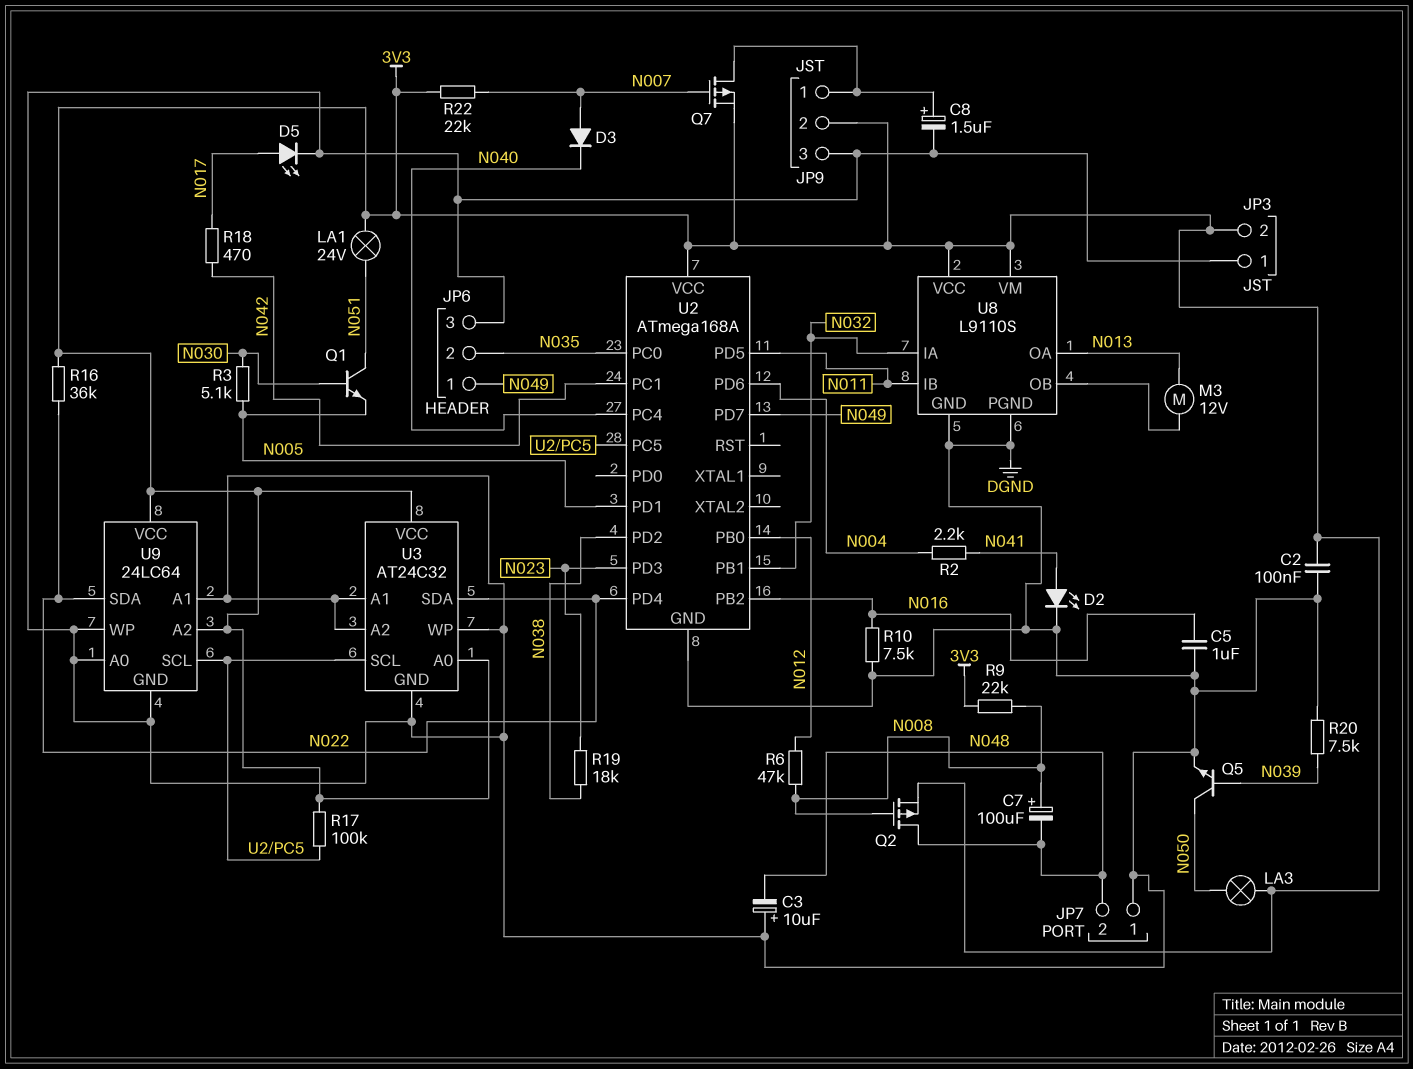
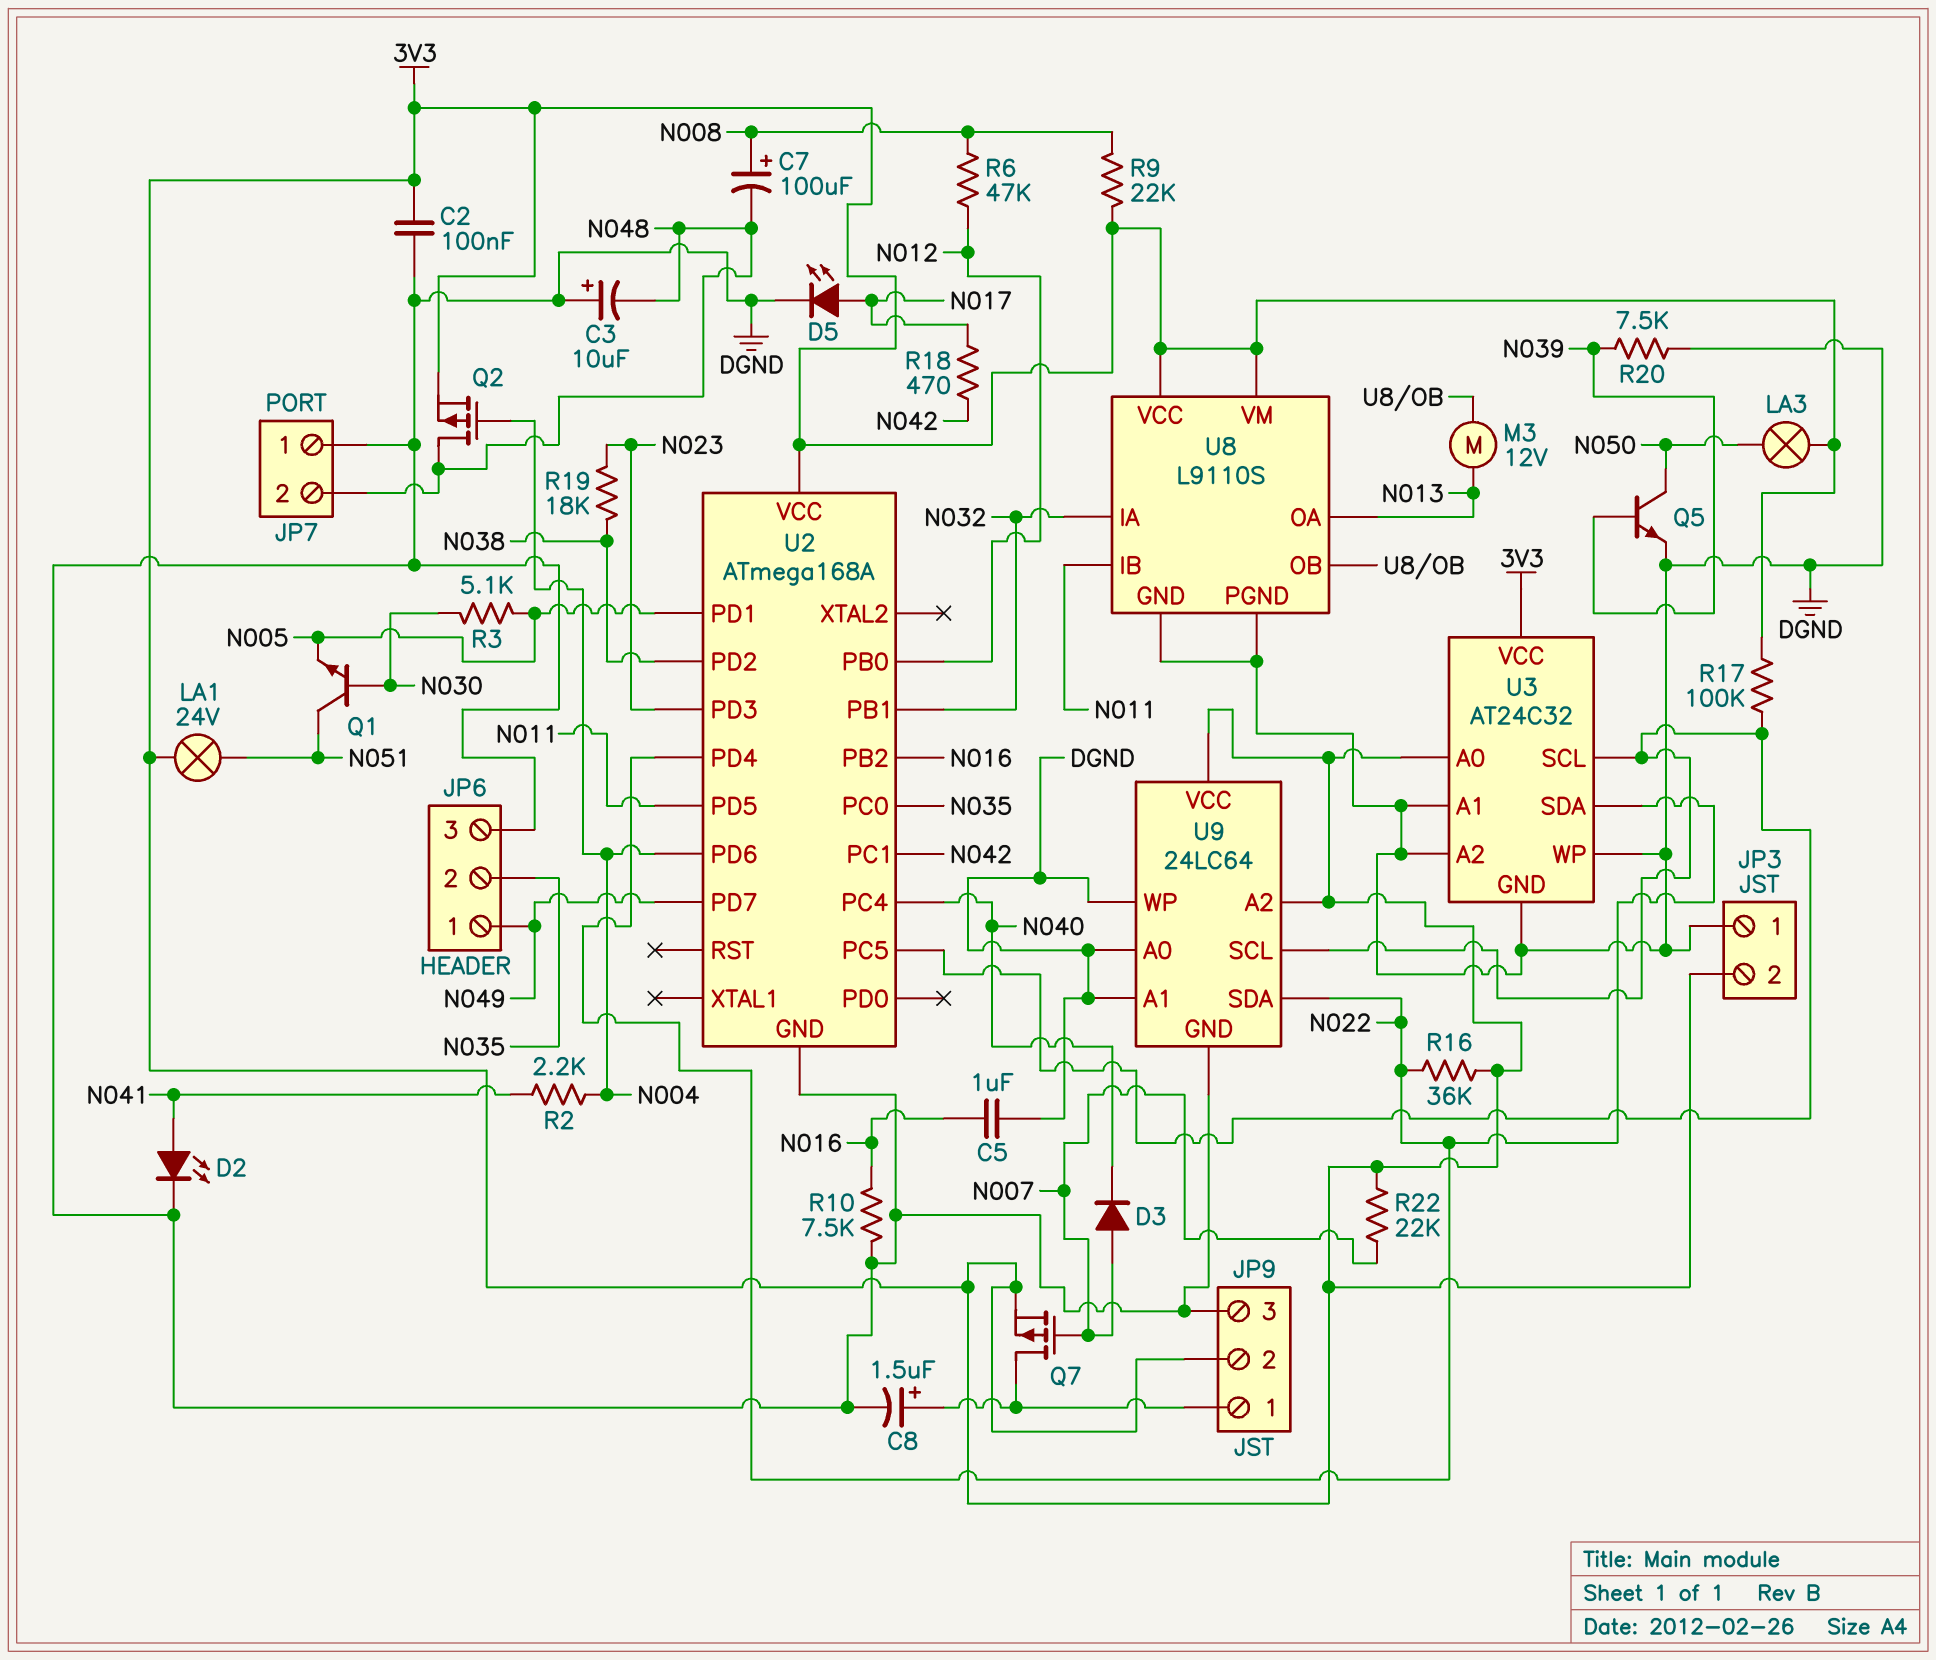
Q2: PMOS (G N008, D N048, S 3V3) -> PMOS (G N004, D N048, S 3V3)

